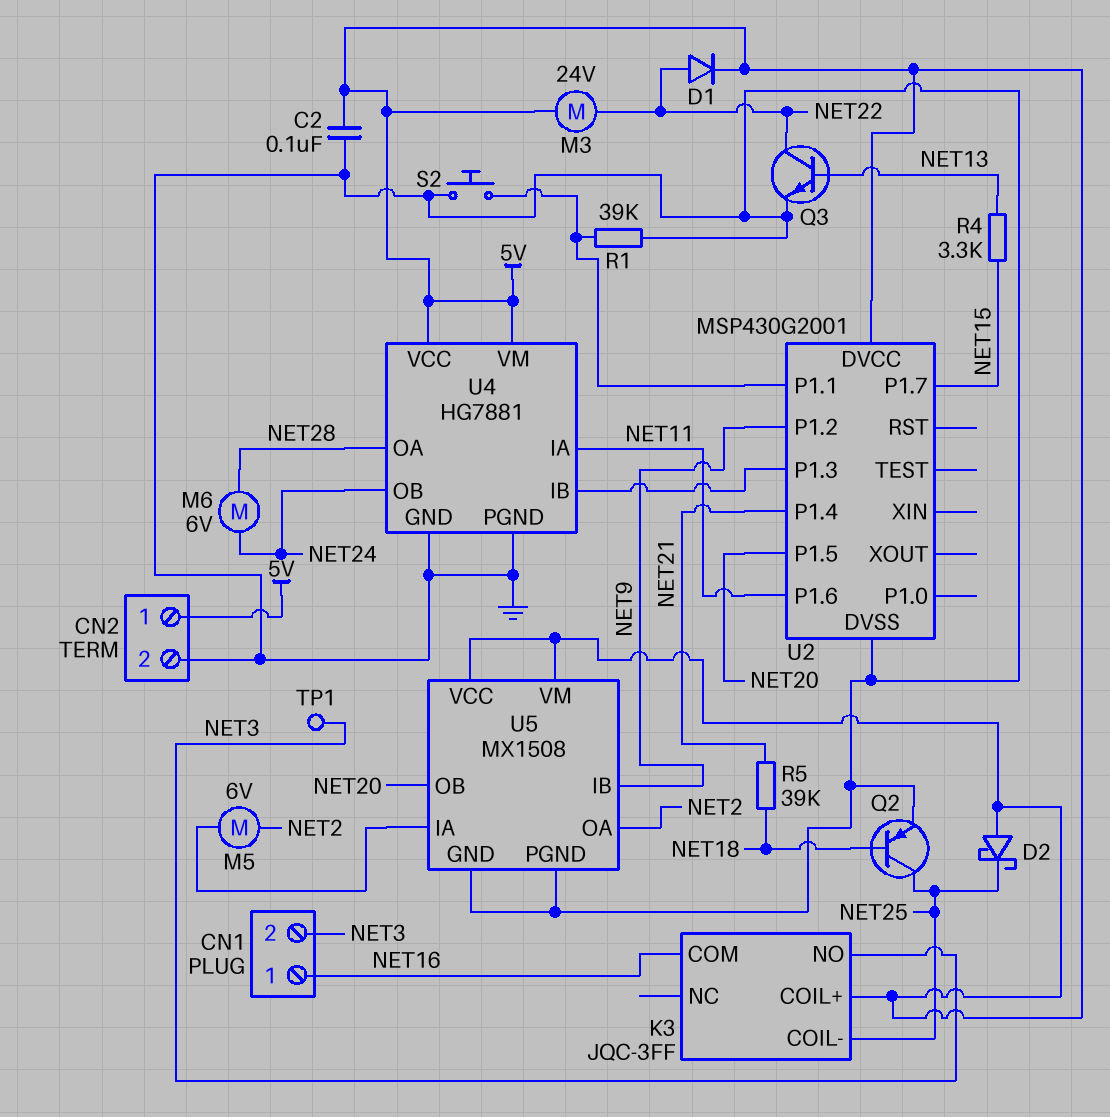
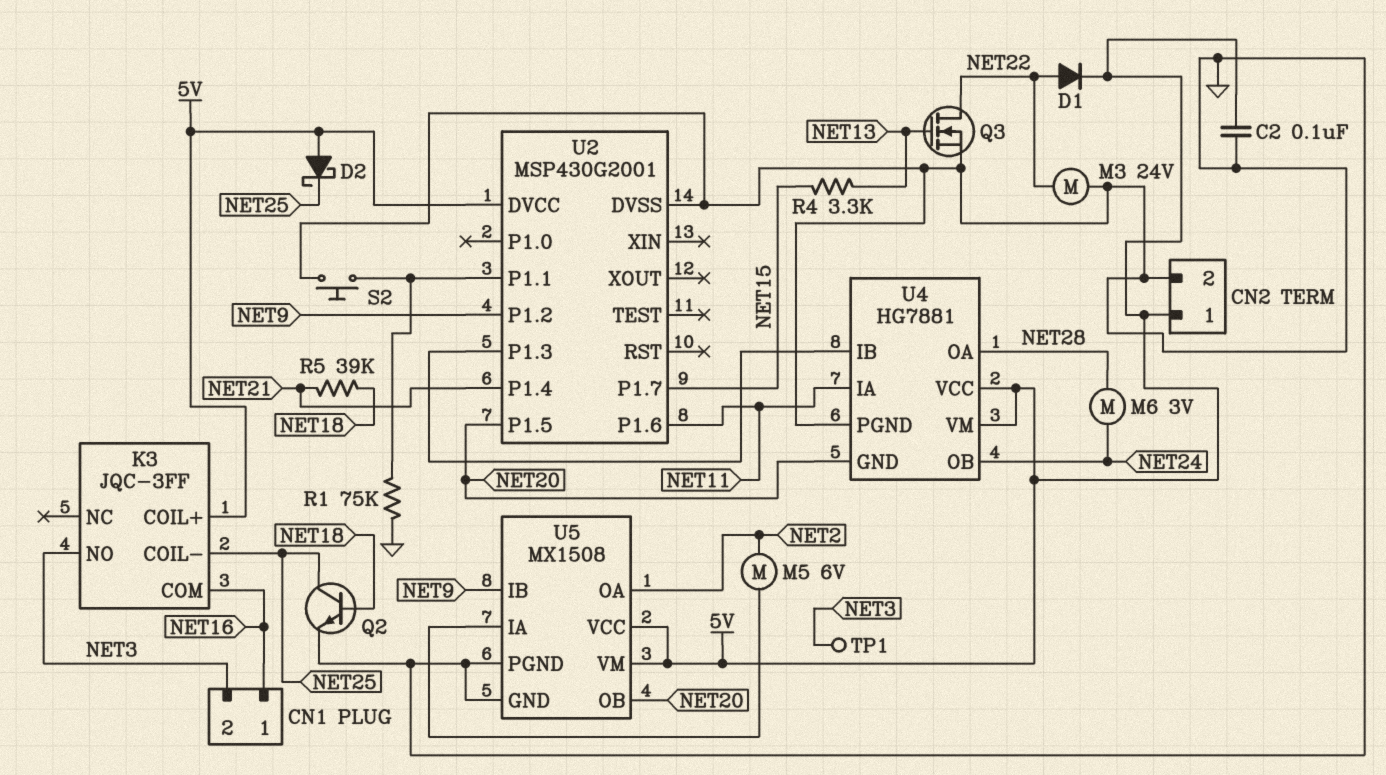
M3: motor 24V (5V, NET22) -> motor 24V (GND, NET22)
M6: motor 6V (NET24, NET28) -> motor 3V (NET24, NET28)
Q2: PNP (B NET18, C NET25, E GND) -> NPN (B NET18, C NET25, E GND)
Q3: NPN (B NET13, C NET22, E GND) -> NMOS (G NET13, D NET22, S GND)
R1: 39k (GND, U2/P1.1) -> 75k (GND, U2/P1.1)
U4 pin GND: GND -> NET20

